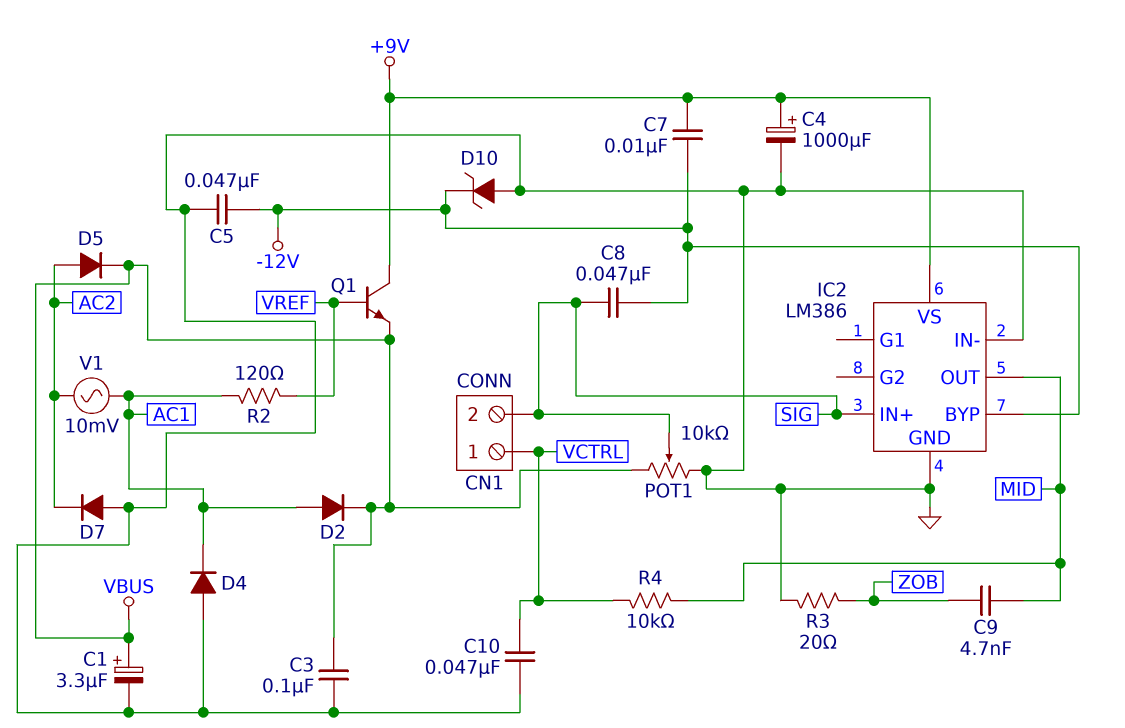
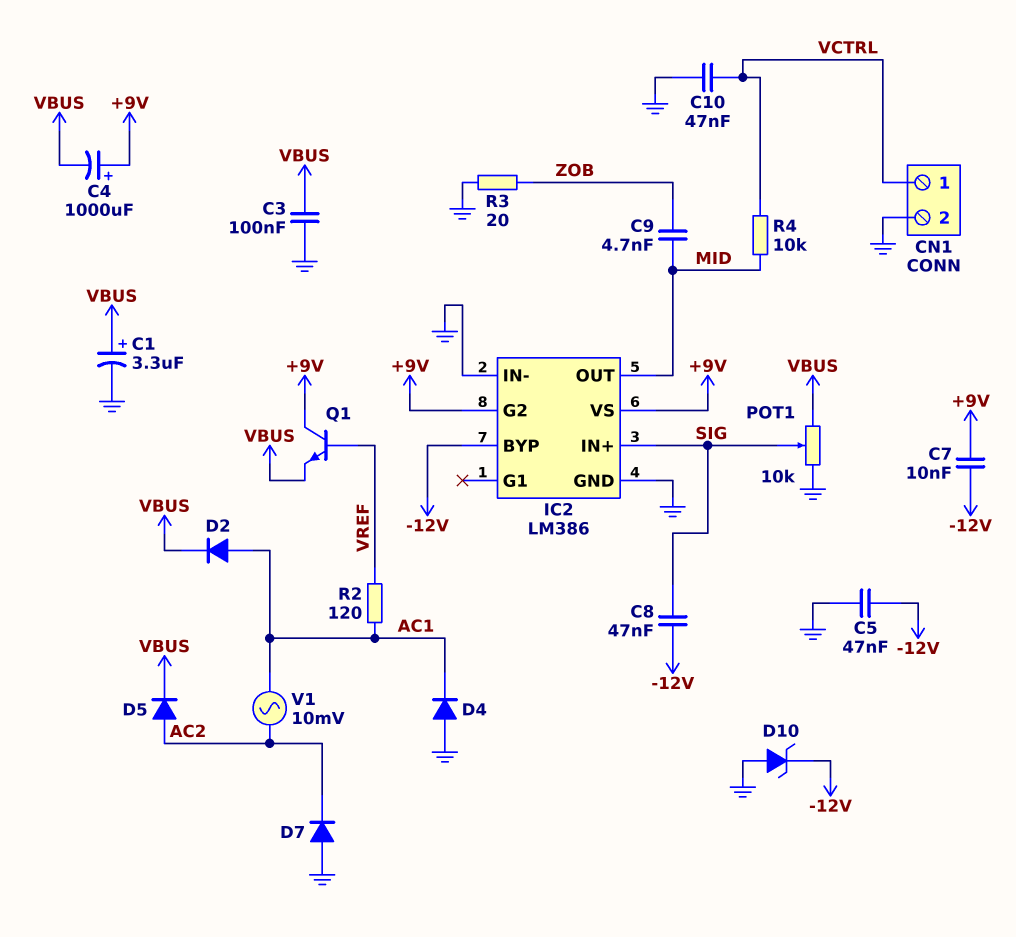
C4: 1000uF (plus +9V, minus GND) -> 1000uF (plus +9V, minus VBUS)
CN1 pin 2: SIG -> GND
IC2 pin G2: none -> +9V

